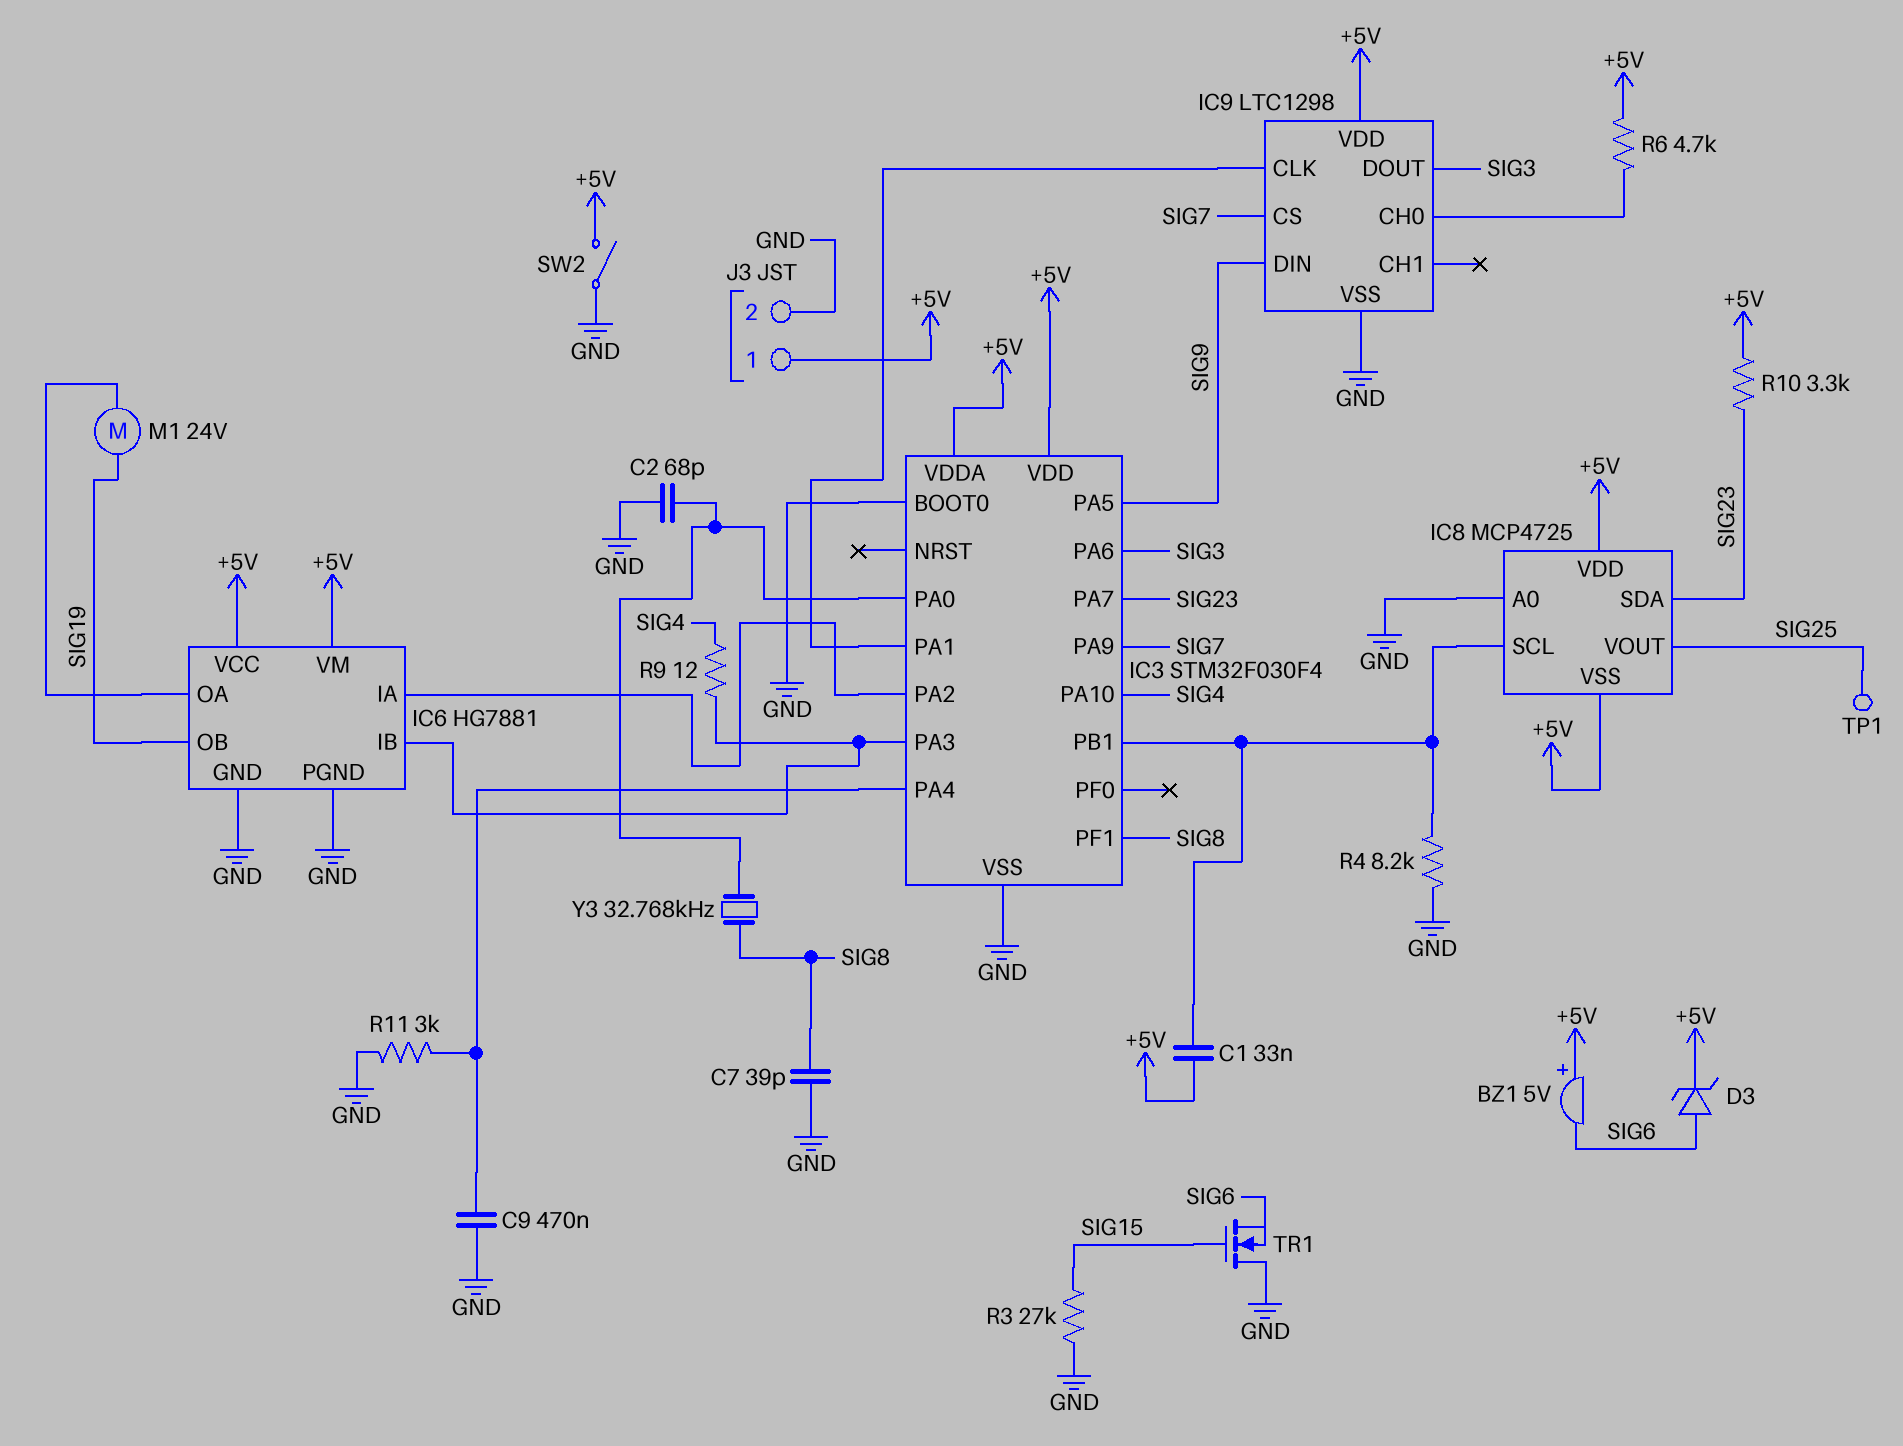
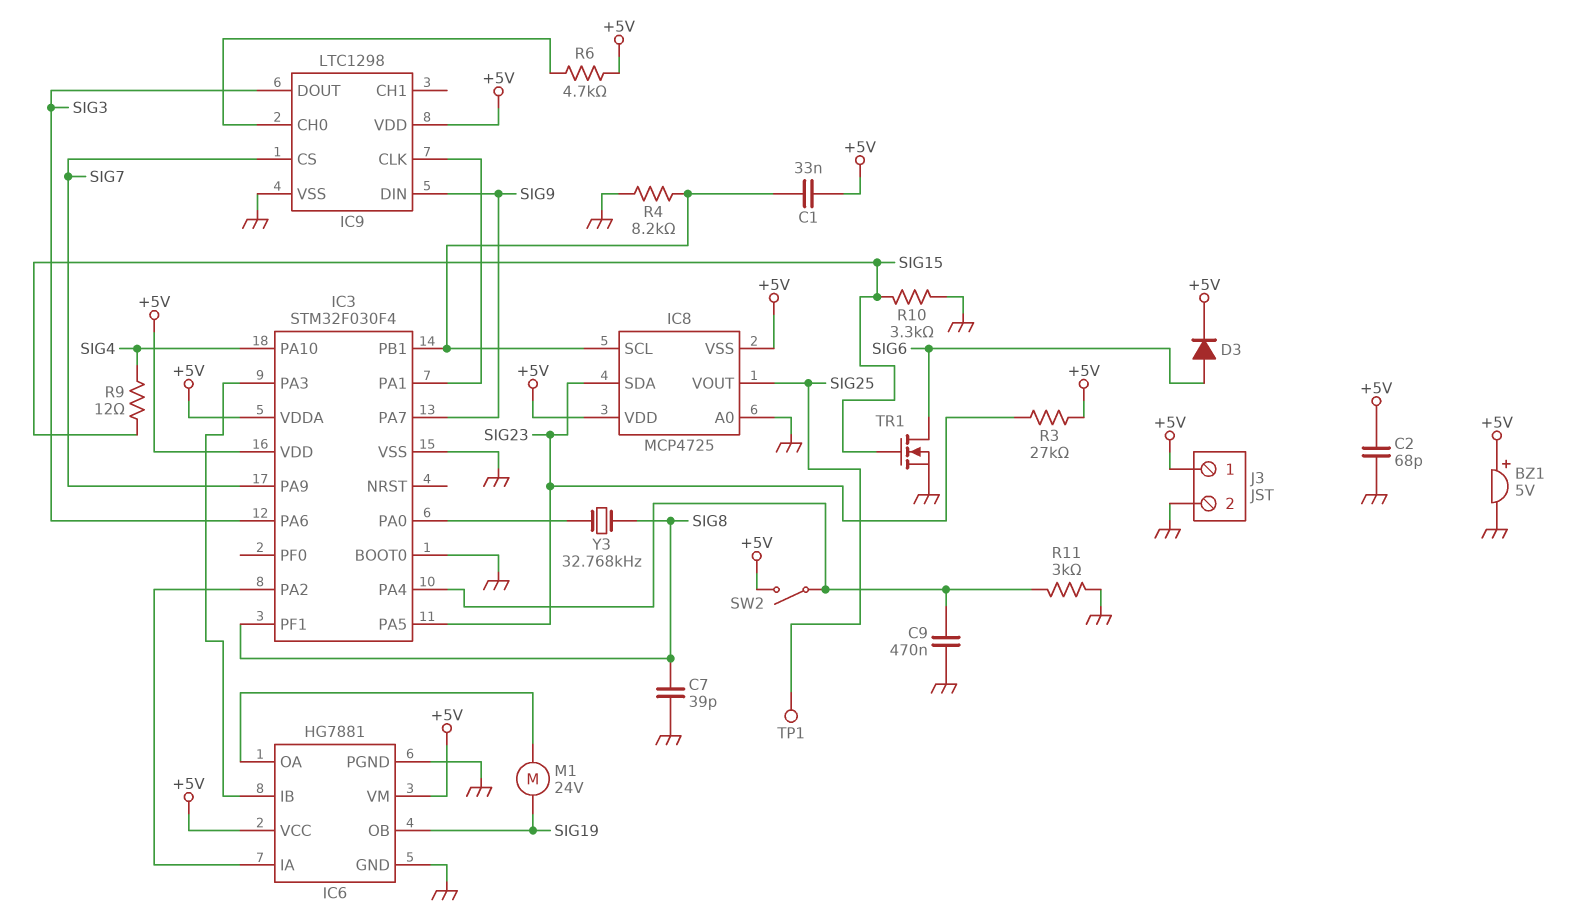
BZ1: buzzer 5V (plus +5V, minus SIG6) -> buzzer 5V (plus +5V, minus GND)
C2: 68pF (GND, IC3/PA0) -> 68pF (+5V, GND)
D3: zener (A SIG6, K +5V) -> diode (A SIG6, K +5V)
IC3 pin PA5: SIG9 -> SIG23
IC3 pin PA7: SIG23 -> SIG9
R3: 27k (GND, SIG15) -> 27k (+5V, SIG23)
R9: 12 (IC3/PA3, SIG4) -> 12 (SIG4, SIG15)
R10: 3.3k (+5V, SIG23) -> 3.3k (GND, SIG15)
SW2: switch (+5V, GND) -> switch (+5V, IC3/PA4)
TR1: NMOS (G SIG15, D GND, S SIG6) -> NMOS (G SIG15, D SIG6, S GND)

